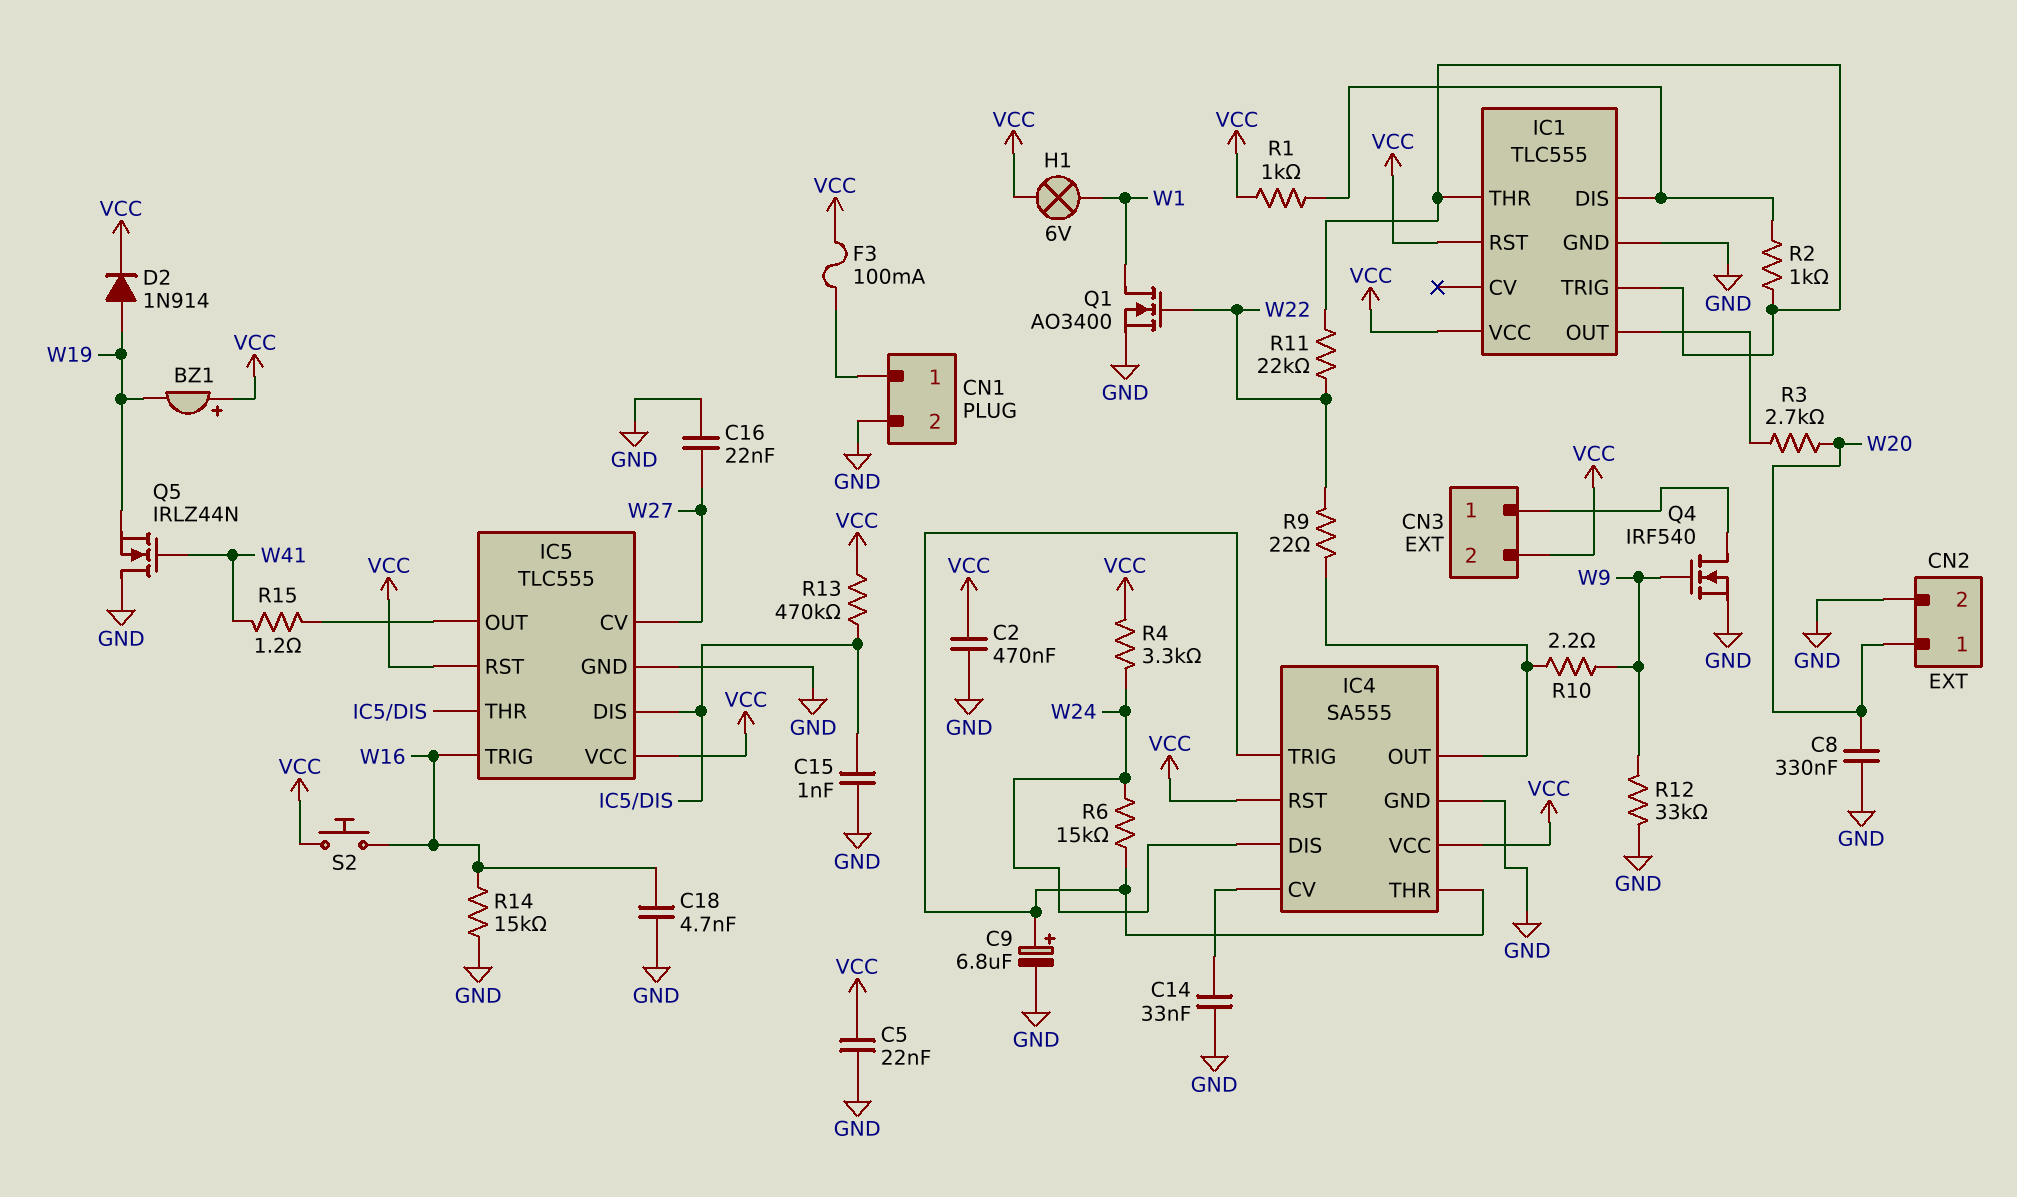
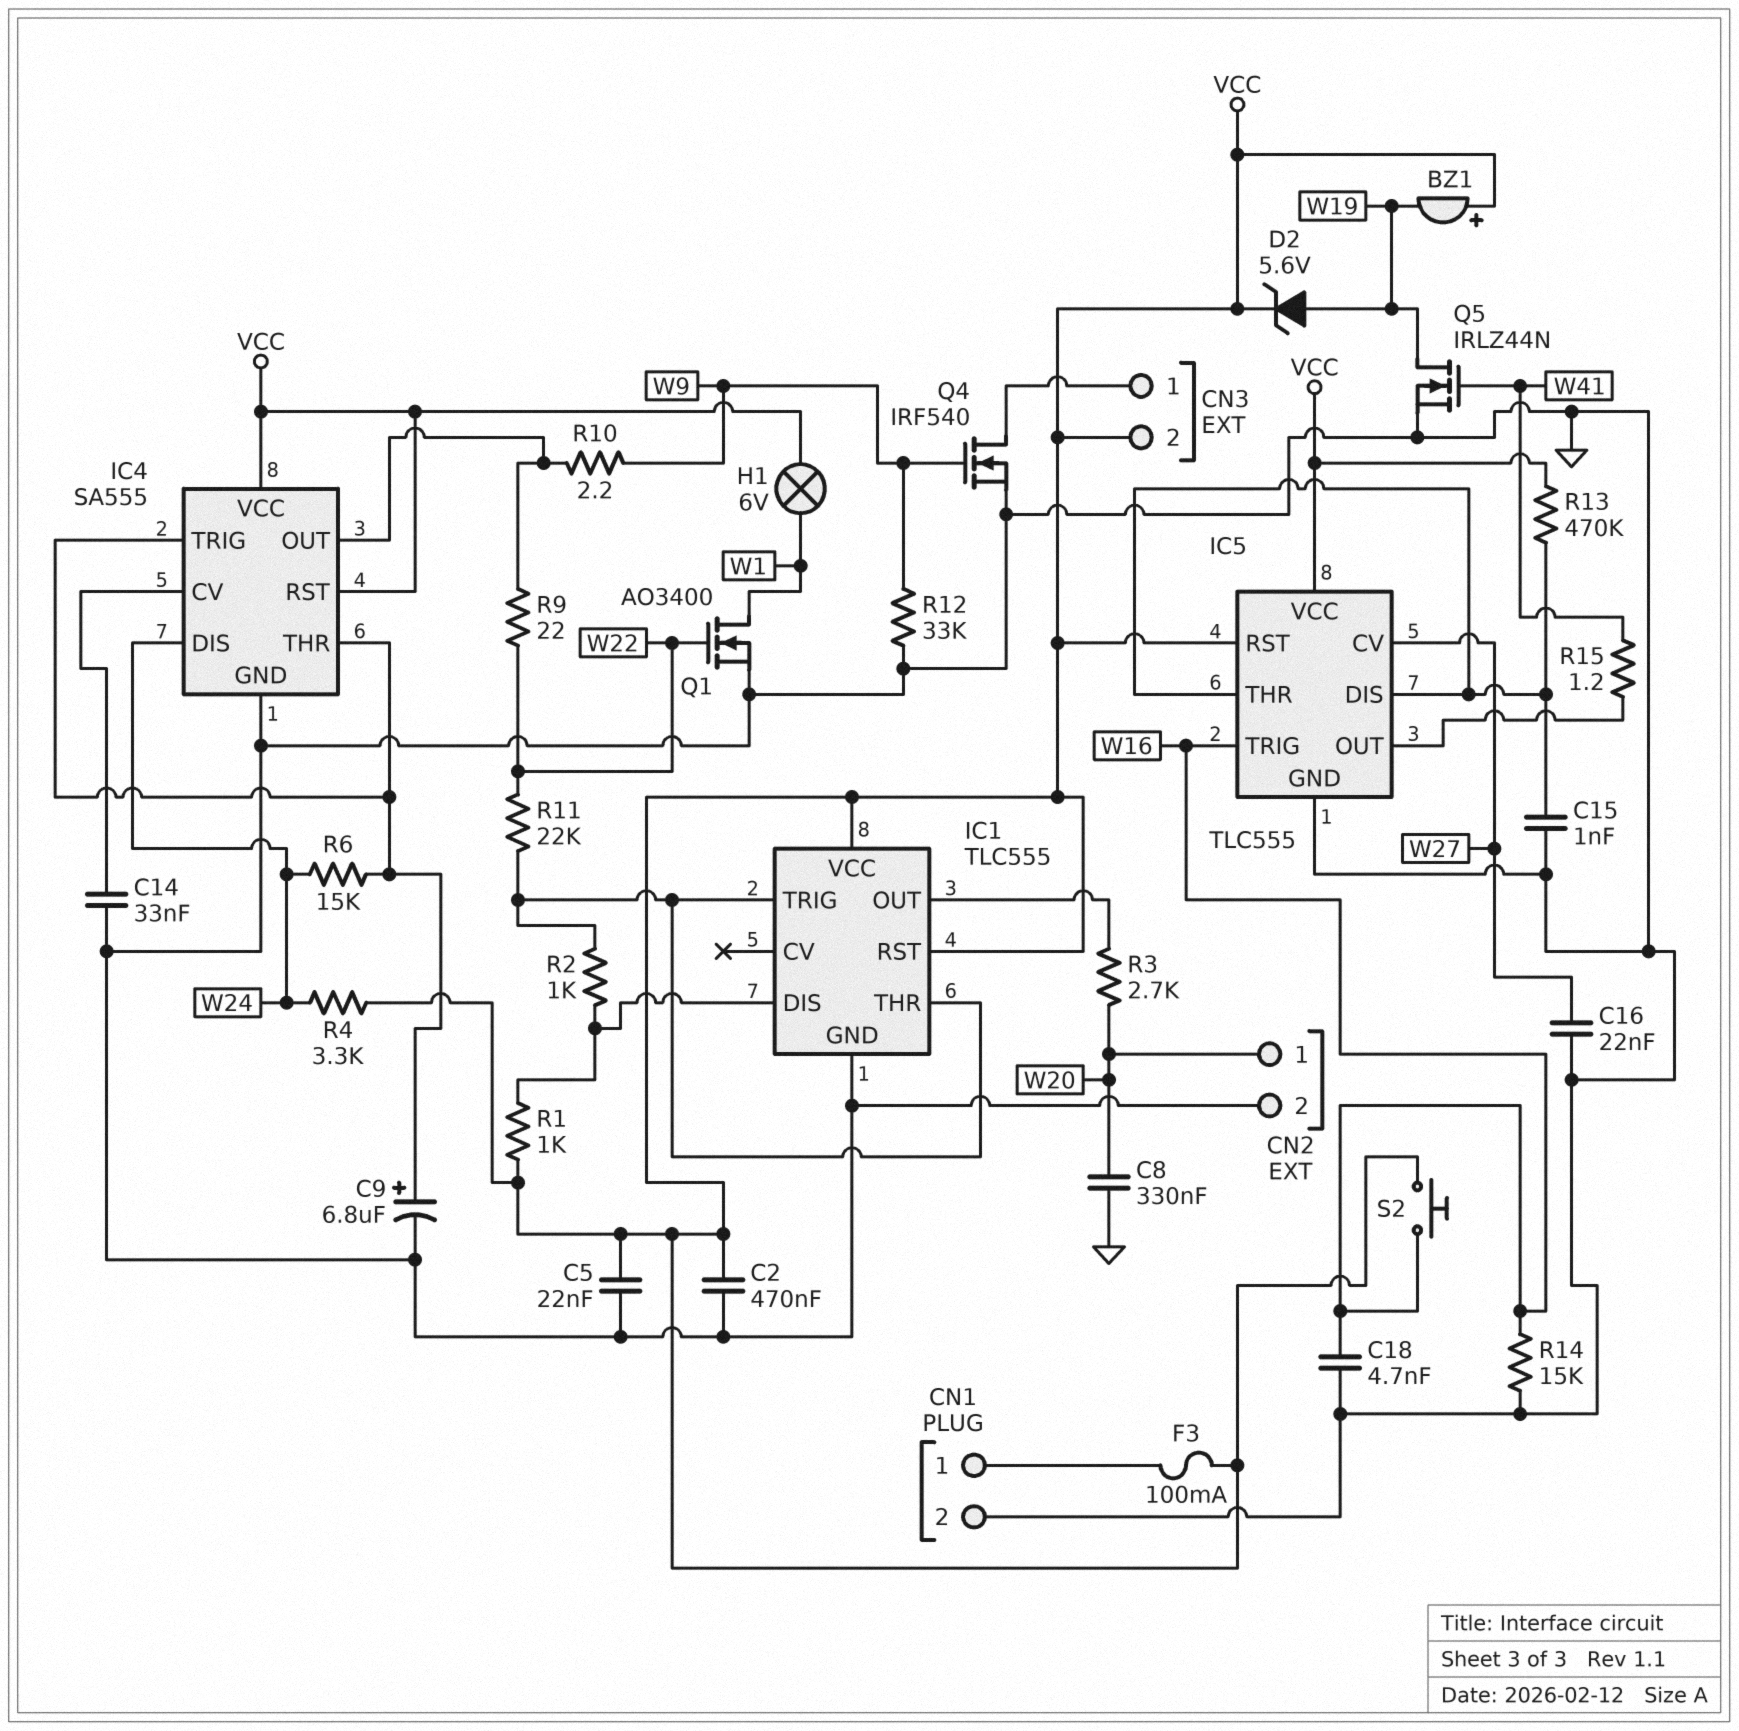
D2: diode 1N914 (A W19, K VCC) -> zener 5.6V (A W19, K VCC)
Q5: NMOS IRLZ44N (G W41, D GND, S W19) -> NMOS IRLZ44N (G W41, D W19, S GND)

